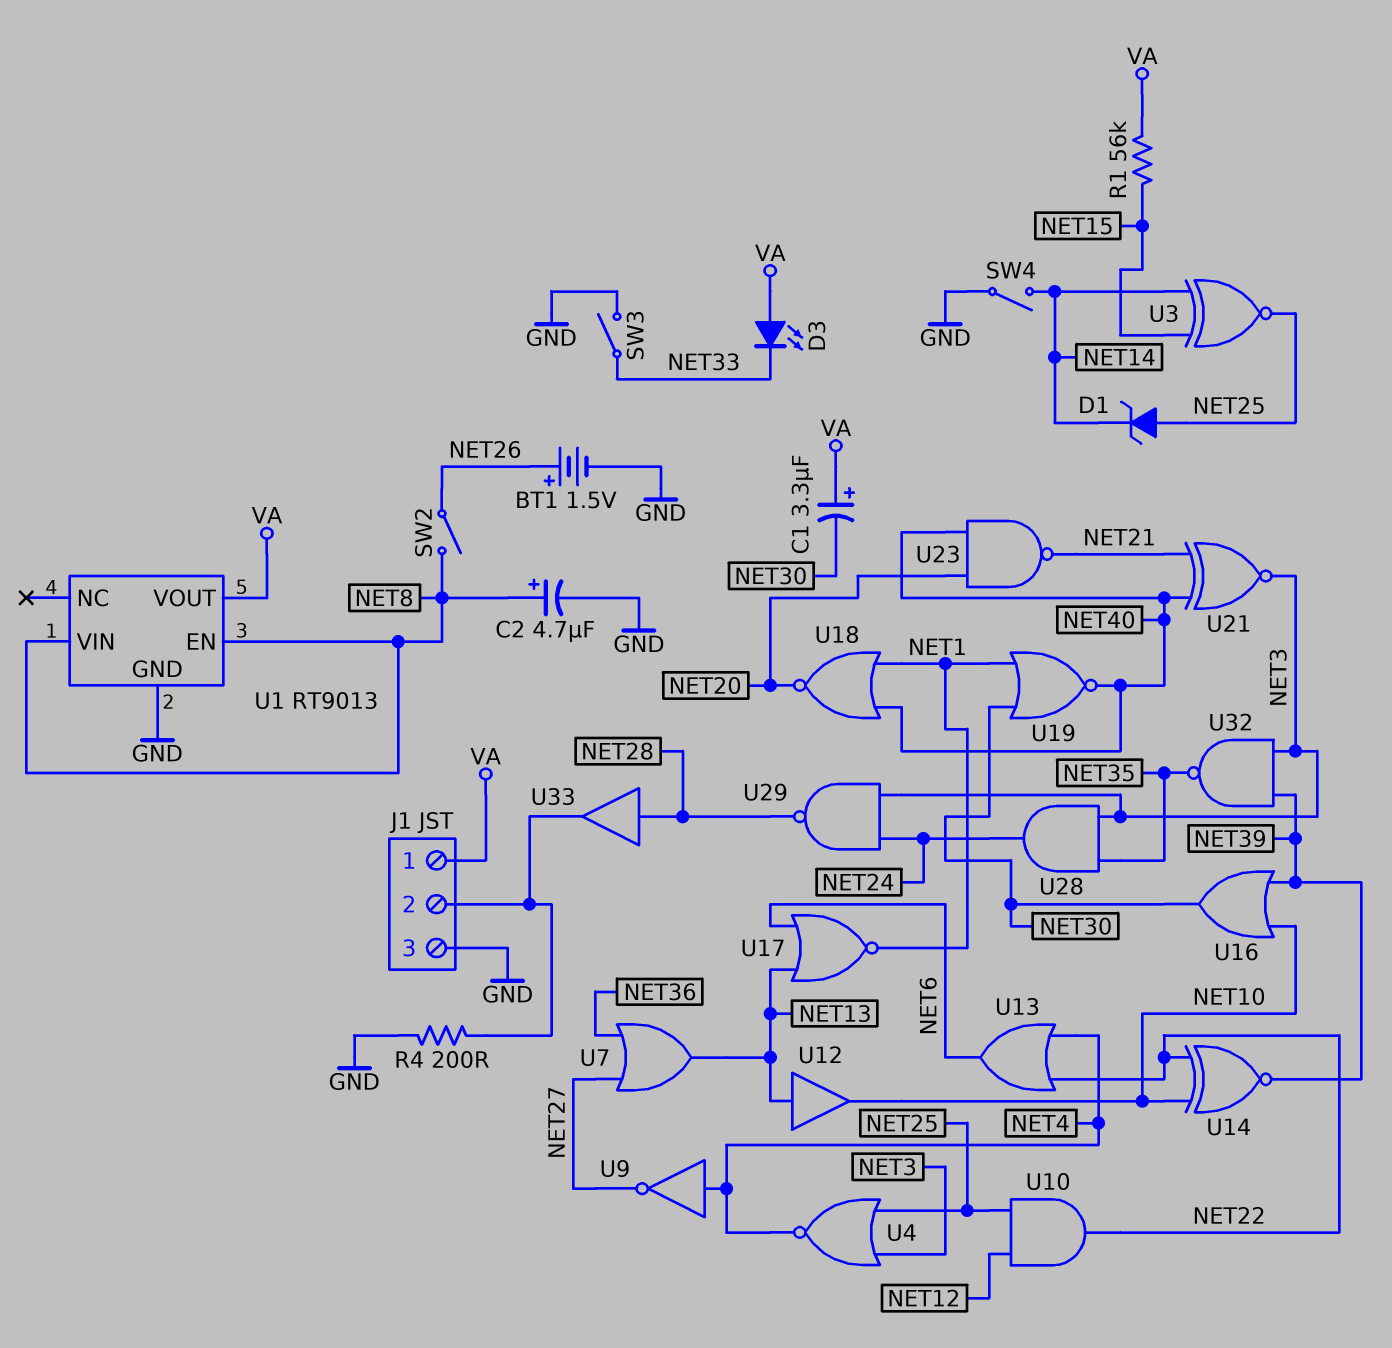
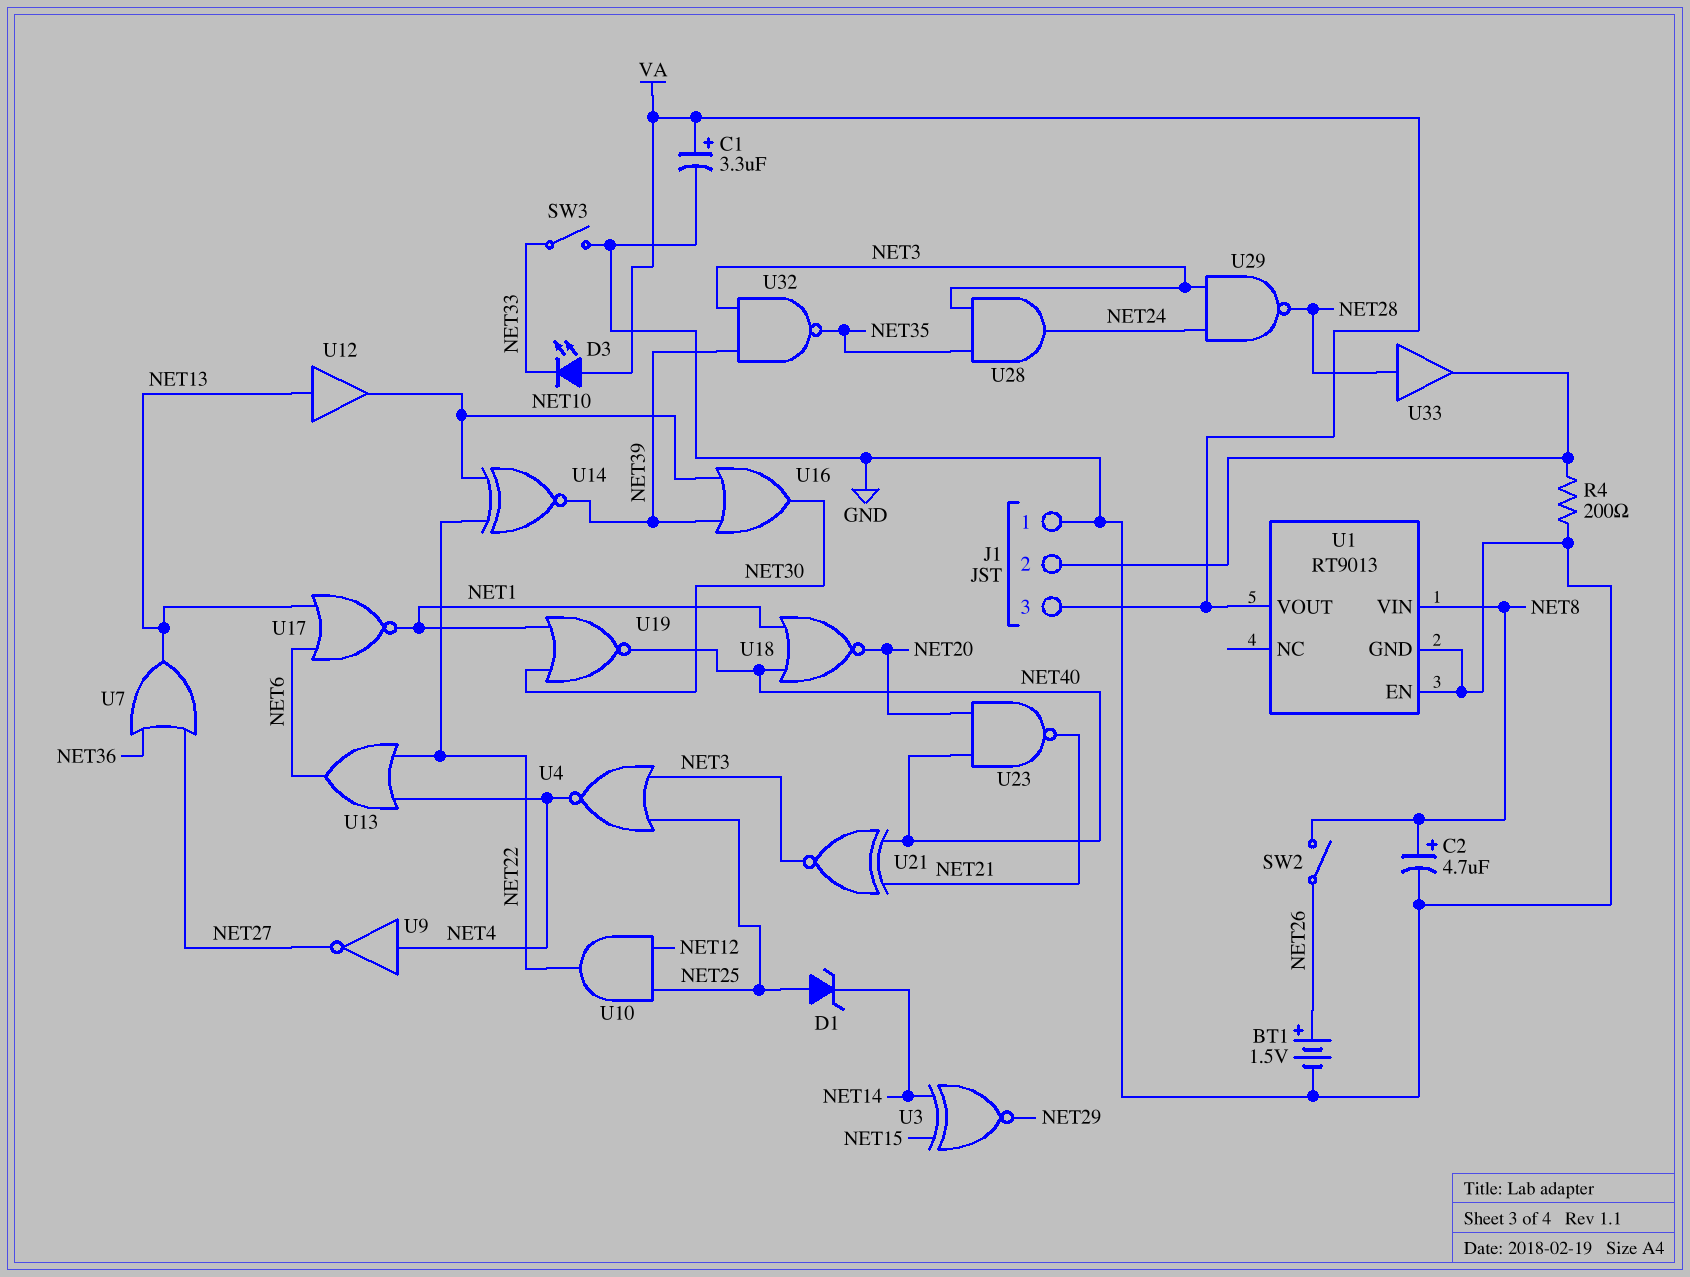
C1: 3.3uF (plus VA, minus NET30) -> 3.3uF (plus VA, minus GND)
J1 pin 1: VA -> GND
J1 pin 3: GND -> VA
R1: 56k (NET15, VA) -> none
SW4: switch (GND, NET14) -> none
U1 pin EN: NET8 -> GND
U3: XNOR (in NET14, in NET15, out NET25) -> XNOR (in NET14, in NET15, out NET29)

